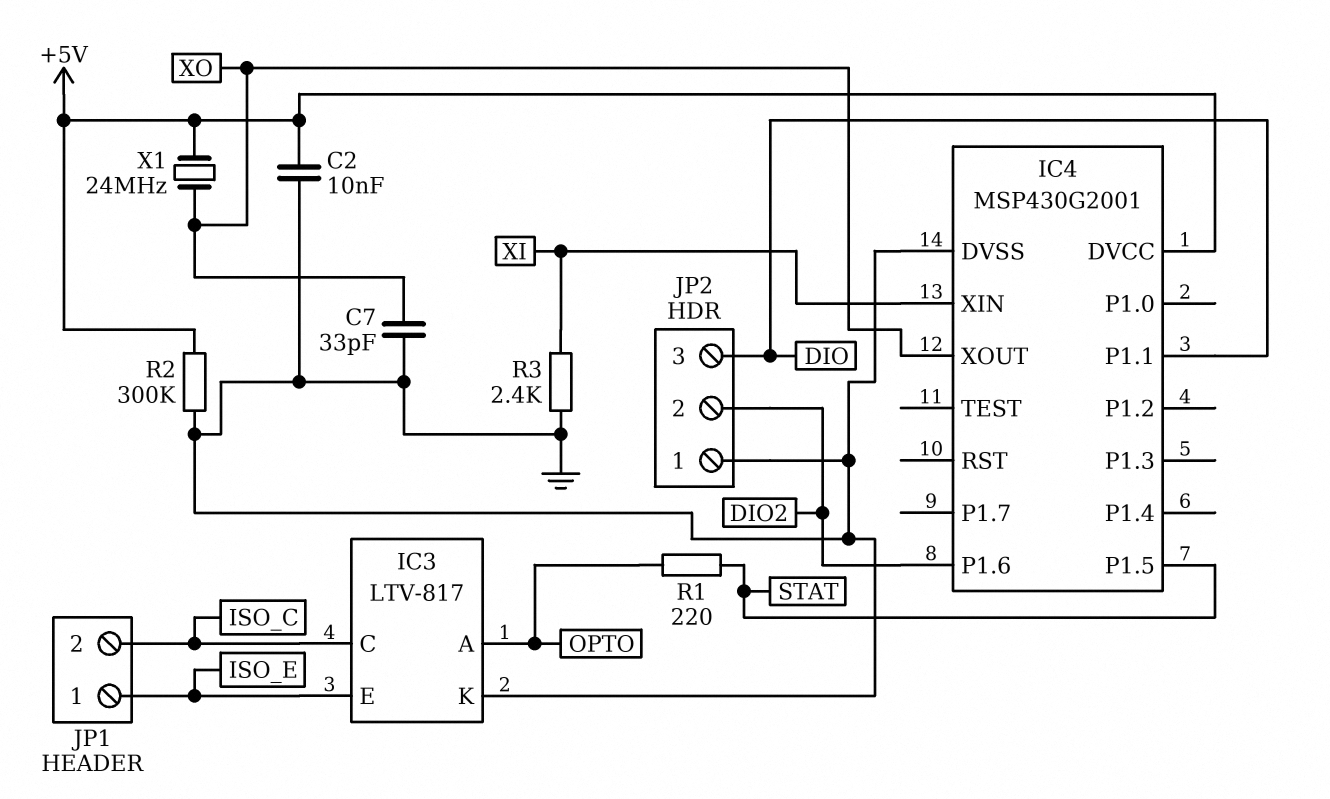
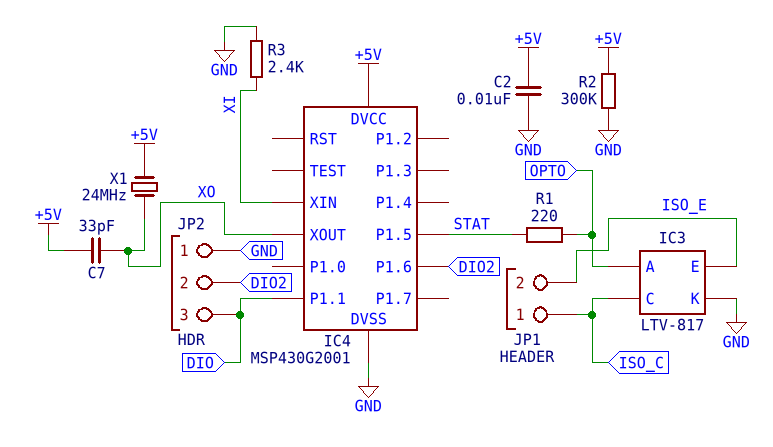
C7: 33pF (GND, XO) -> 33pF (+5V, XO)
JP1 pin 1: ISO_E -> ISO_C
JP1 pin 2: ISO_C -> ISO_E

